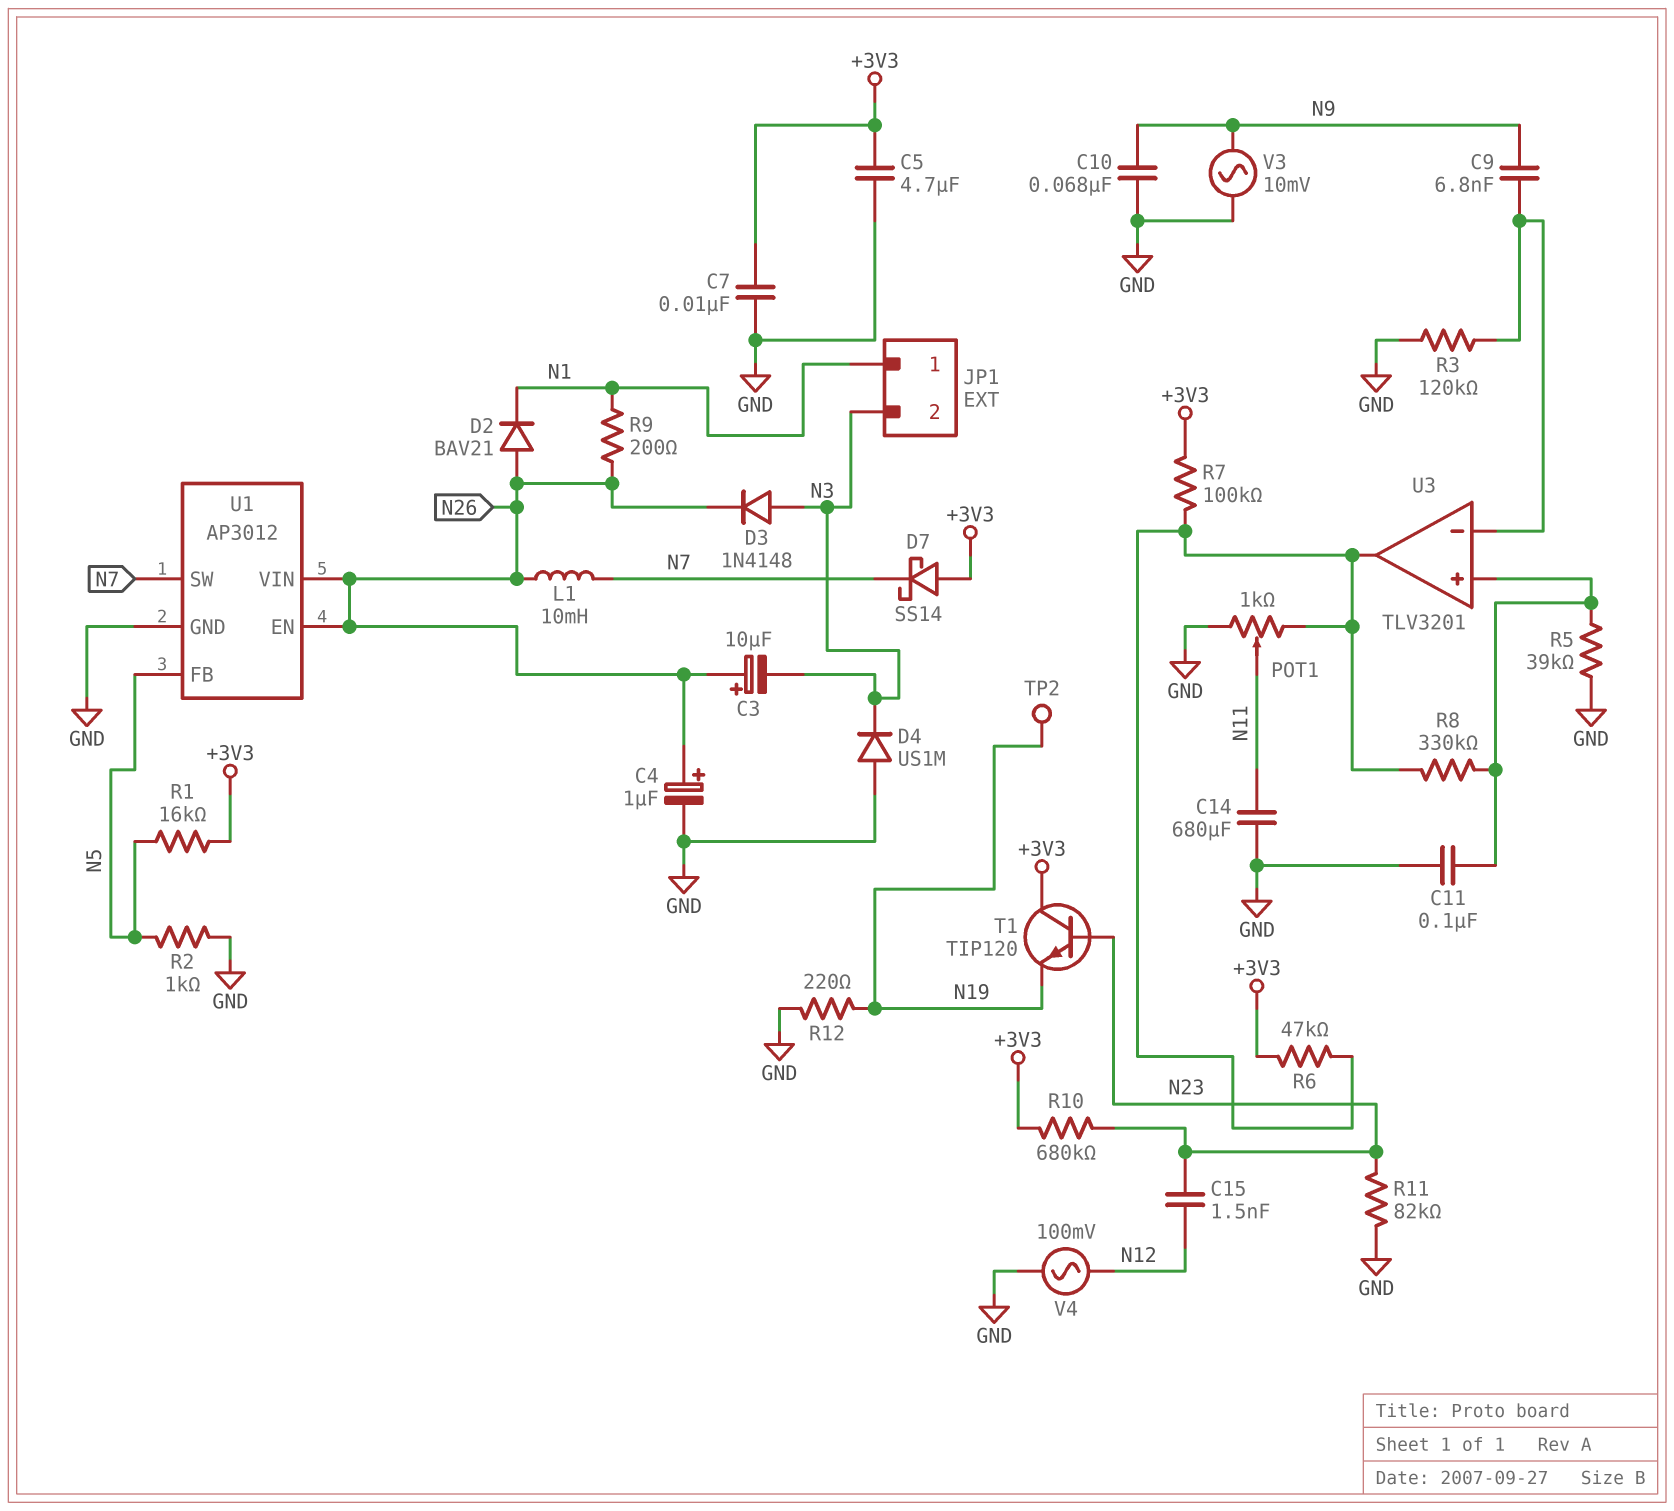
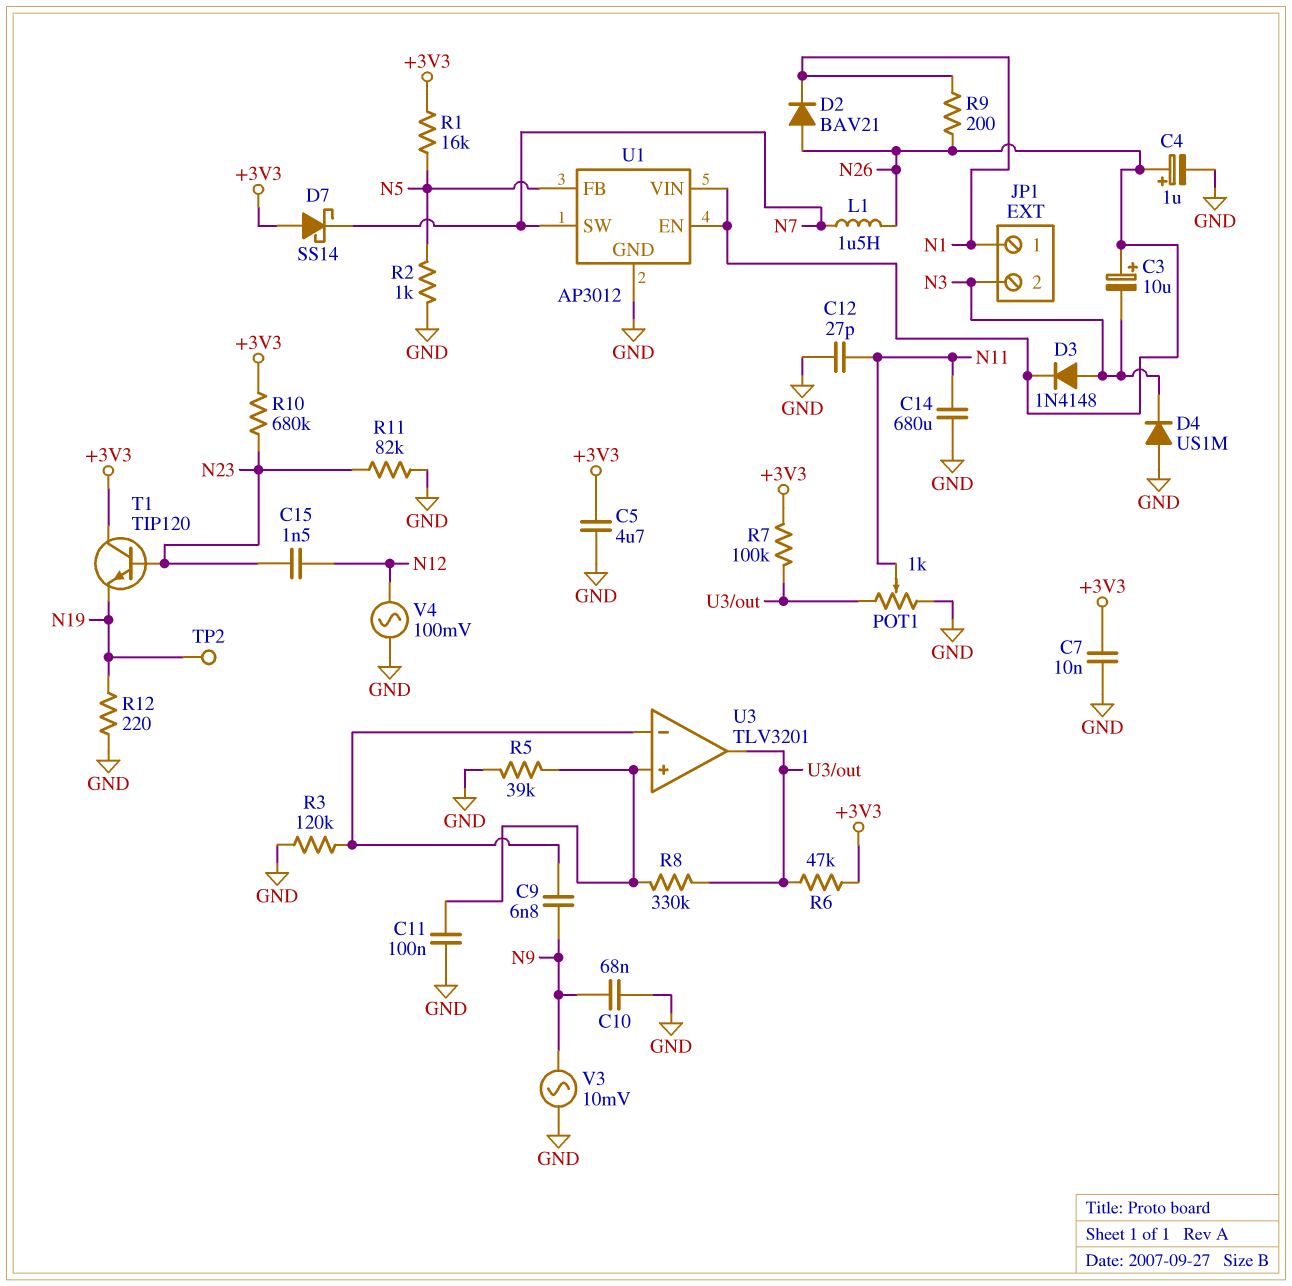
C12: none -> 27pF (GND, N11)
L1: 10mH (N7, N26) -> 1.5uH (N7, N26)

